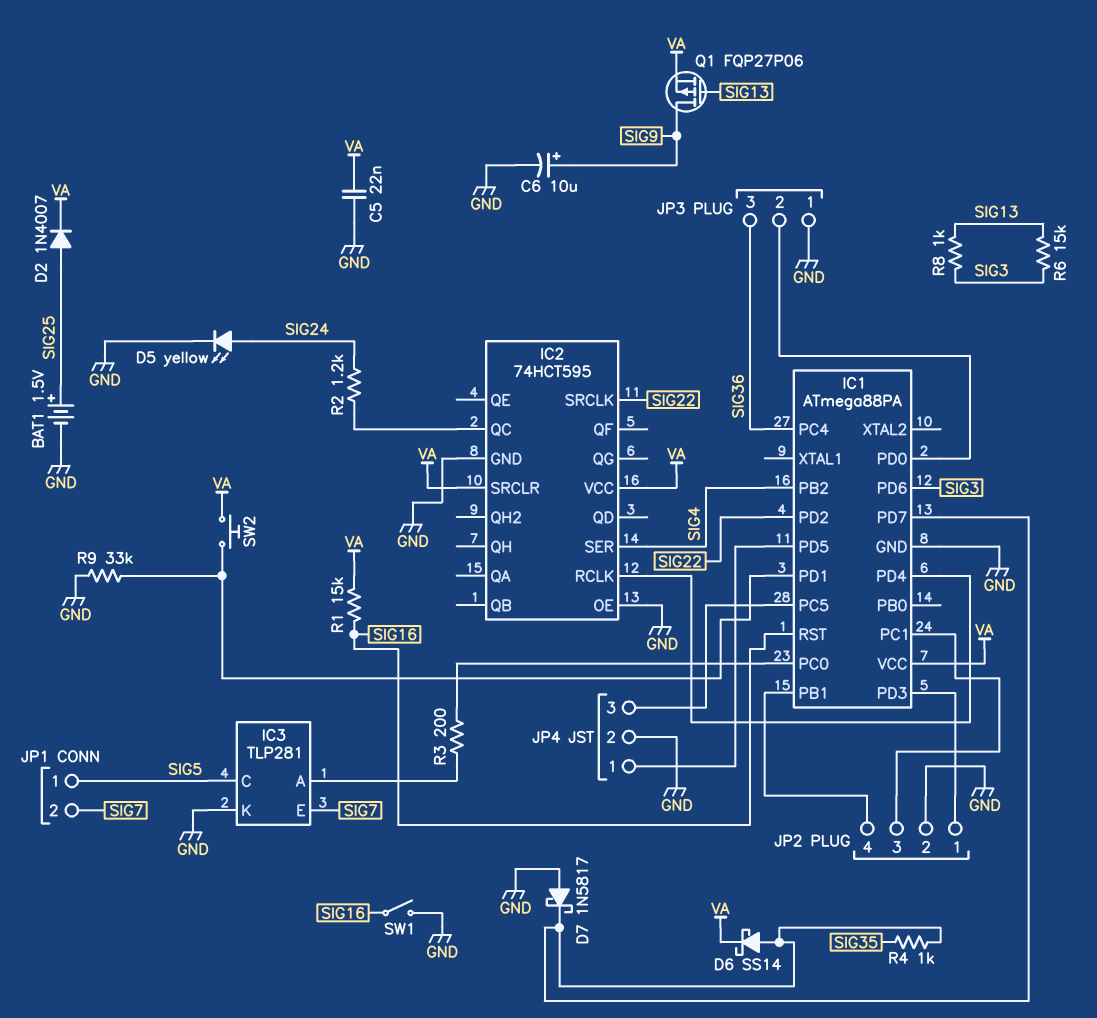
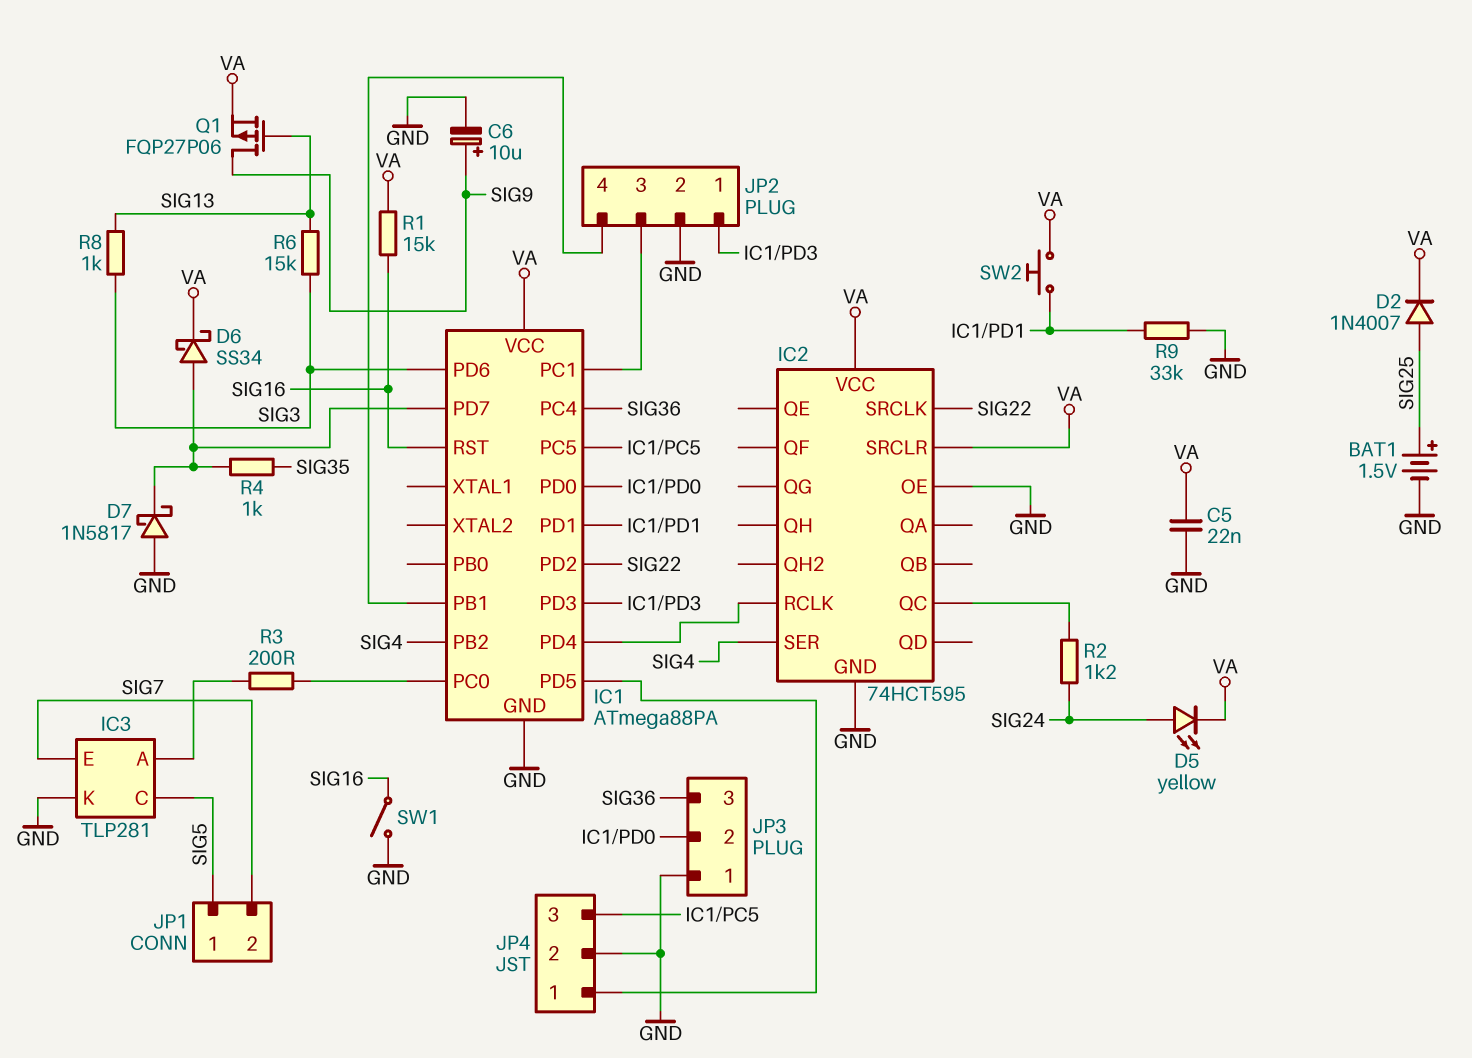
D5: LED yellow (A SIG24, K GND) -> LED yellow (A SIG24, K VA)
D6: schottky SS14 (A IC1/PD7, K VA) -> schottky SS34 (A IC1/PD7, K VA)

